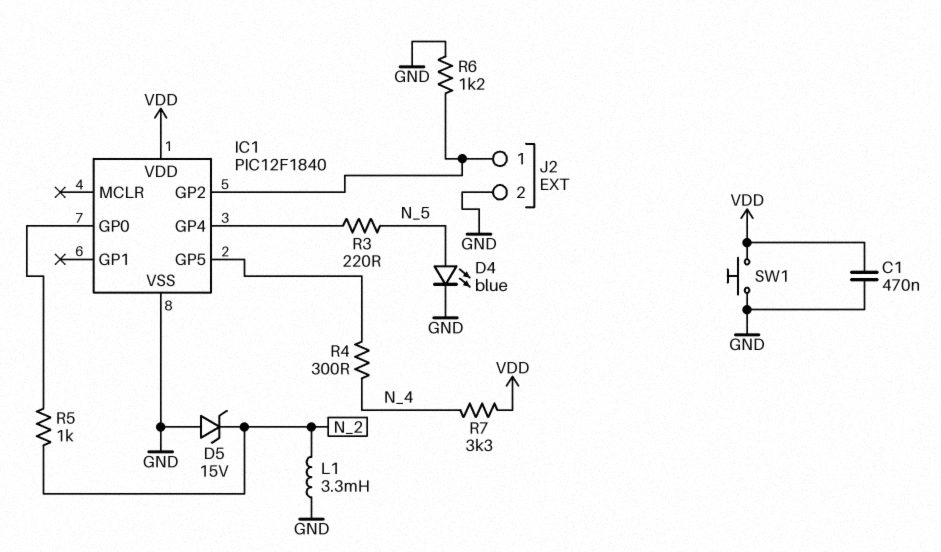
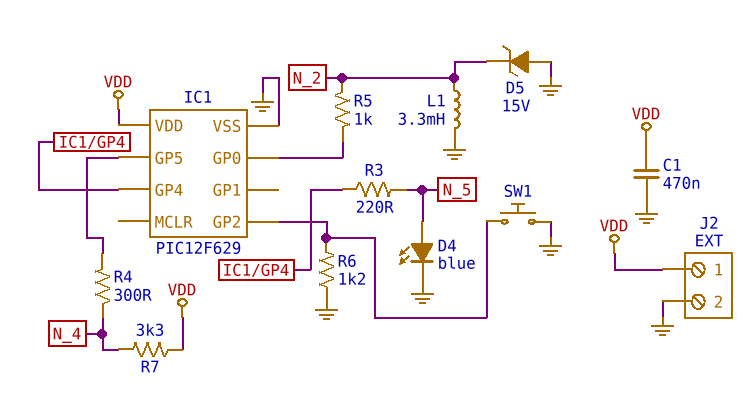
IC1: PIC12F1840 -> PIC12F629
J2 pin 1: IC1/GP2 -> VDD
SW1: button (GND, VDD) -> button (GND, IC1/GP2)

